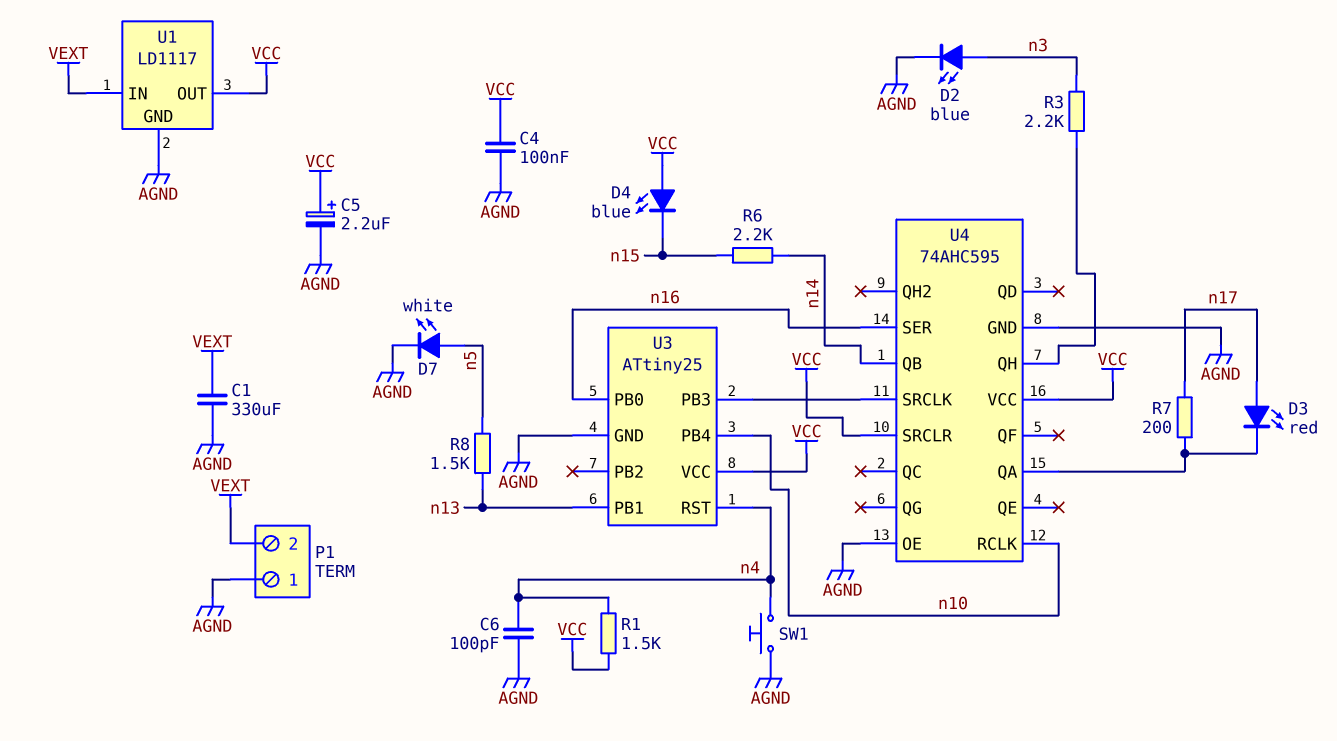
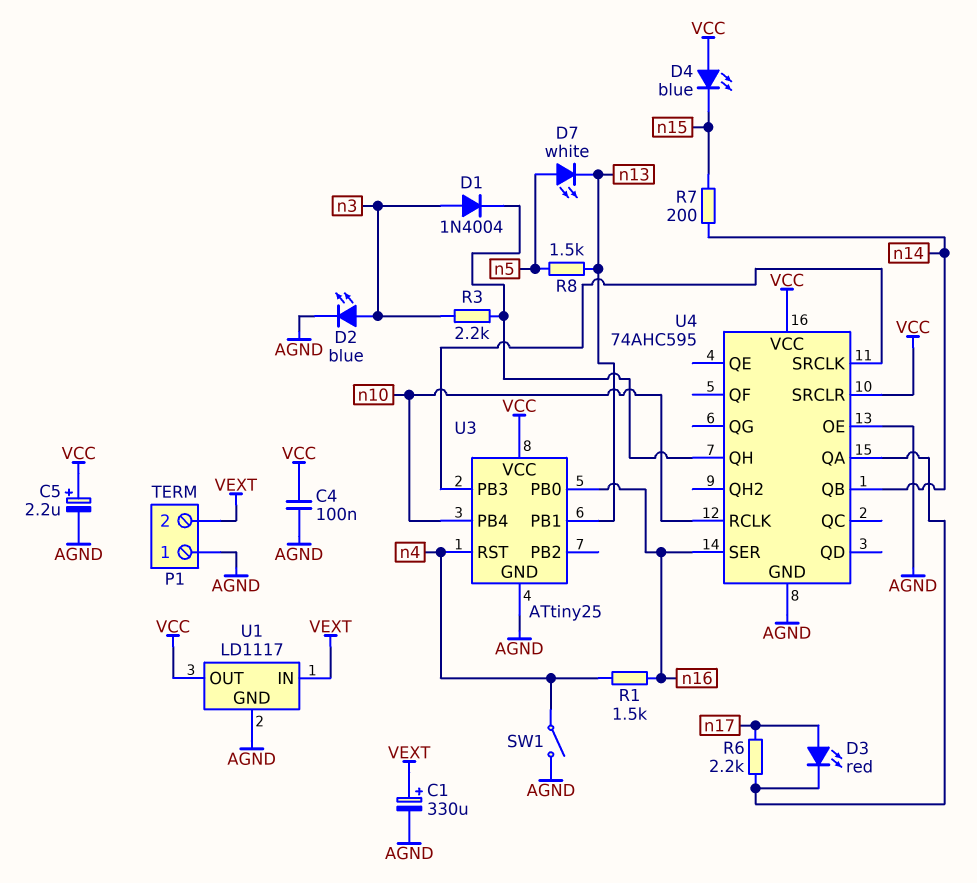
C1: 330uF (AGND, VEXT) -> 330uF (plus VEXT, minus AGND)
C6: 100pF (AGND, n4) -> none
D1: none -> diode 1N4004 (A n3, K U4/QH)
D7: LED white (A n5, K AGND) -> LED white (A n5, K n13)
R1: 1.5k (VCC, n4) -> 1.5k (n4, n16)
R6: 2.2k (n14, n15) -> 2.2k (U4/QA, n17)
R7: 200 (U4/QA, n17) -> 200 (n14, n15)
SW1: button (AGND, n4) -> switch (AGND, n4)

